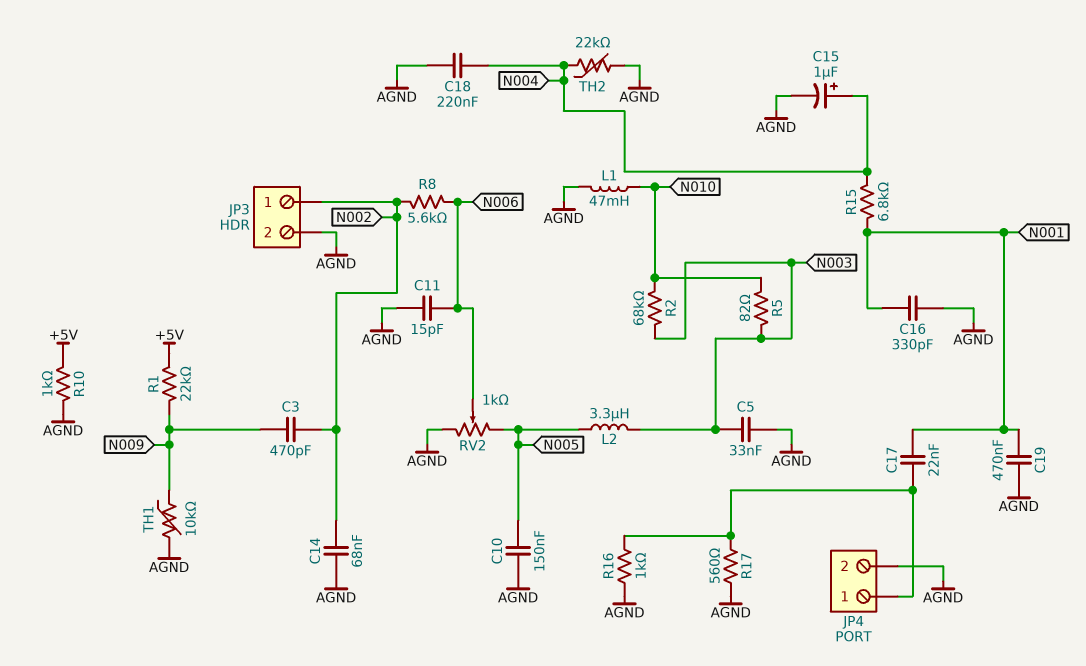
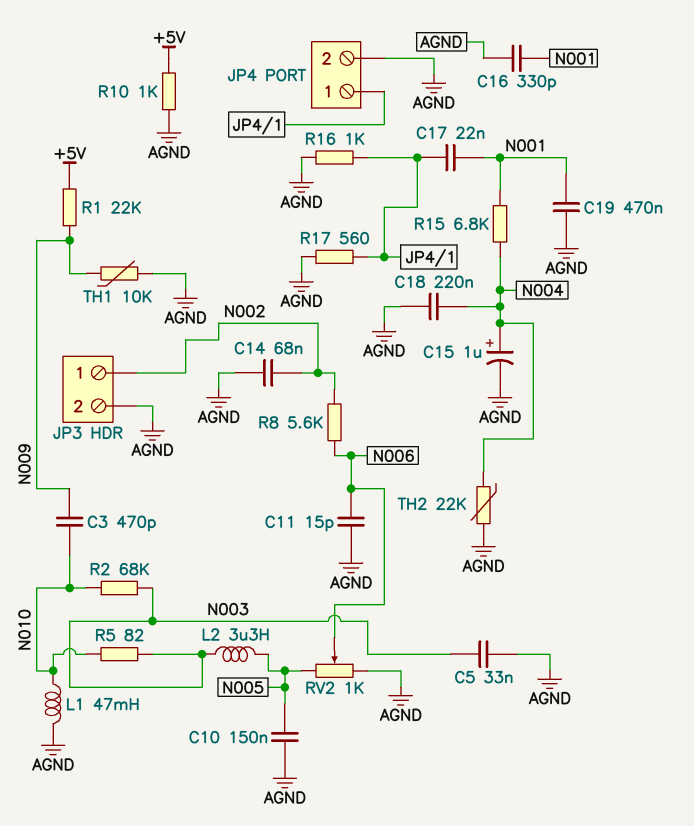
C3: 470pF (N002, N009) -> 470pF (N009, N010)

